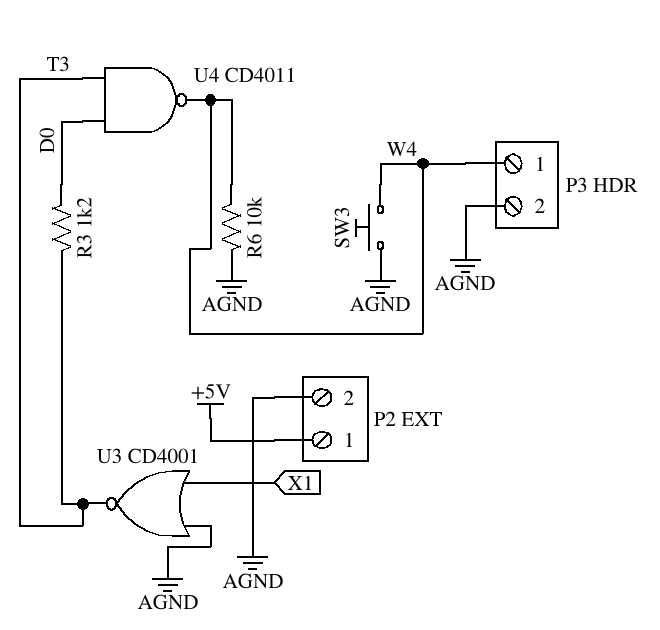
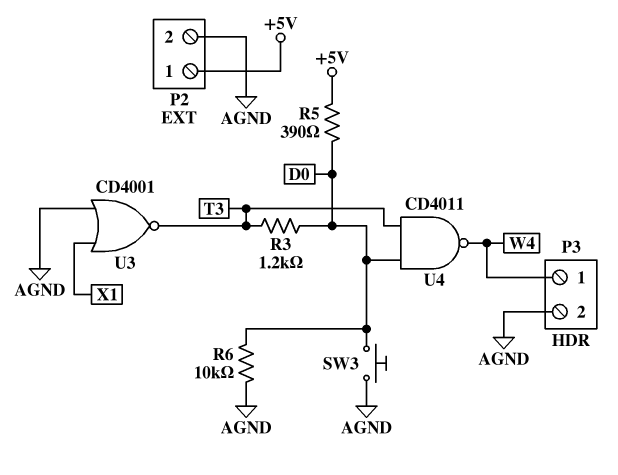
R5: none -> 390 (+5V, D0)
R6: 10k (AGND, W4) -> 10k (AGND, D0)
SW3: button (AGND, W4) -> button (AGND, D0)

